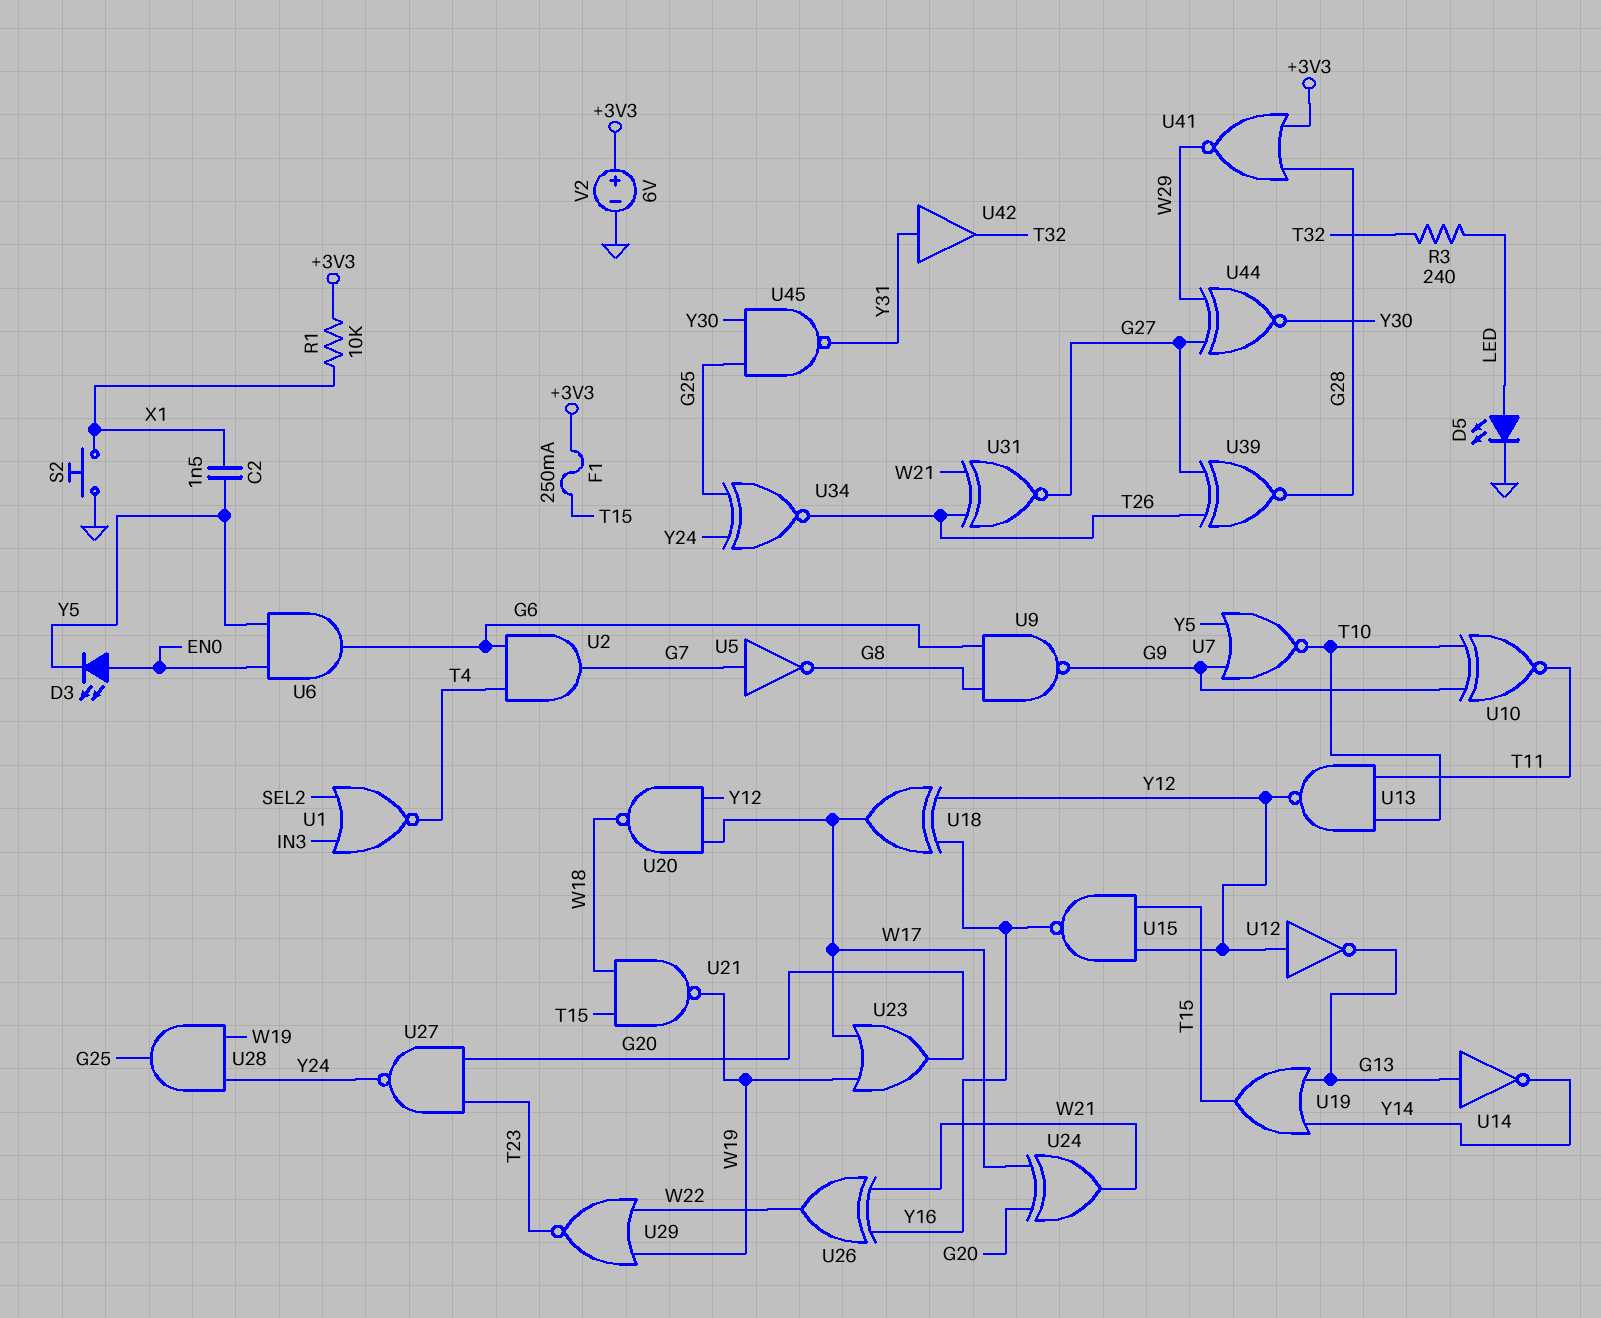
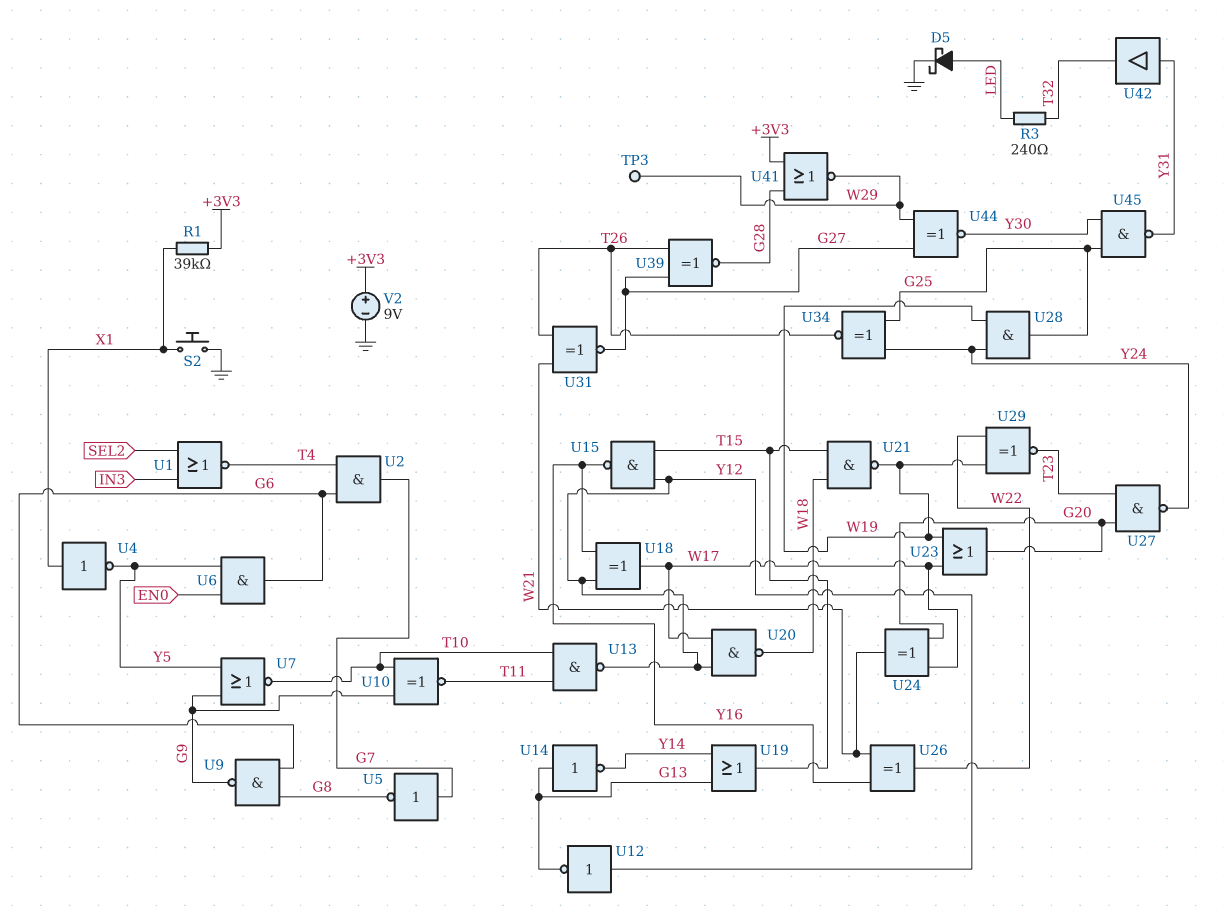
C2: 1.5nF (X1, Y5) -> none
D3: LED (A EN0, K Y5) -> none
D5: LED (A LED, K GND) -> schottky (A LED, K GND)
F1: 250mA (+3V3, T15) -> none
R1: 10k (+3V3, X1) -> 39k (+3V3, X1)
TP3: none -> test point (W29)
U4: none -> NOT (in X1, out Y5)
U29: NOR (in W19, in W22, out T23) -> XNOR (in W19, in W22, out T23)
V2: 6V (plus +3V3, minus GND) -> 9V (plus +3V3, minus GND)

